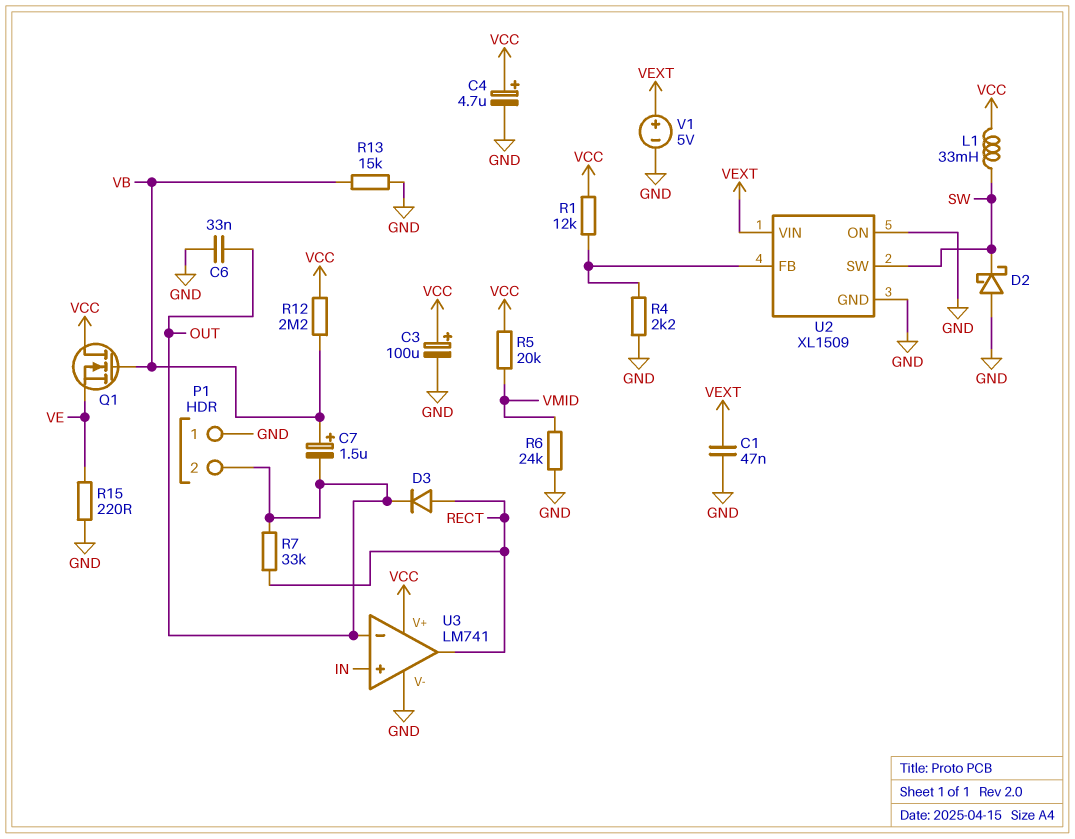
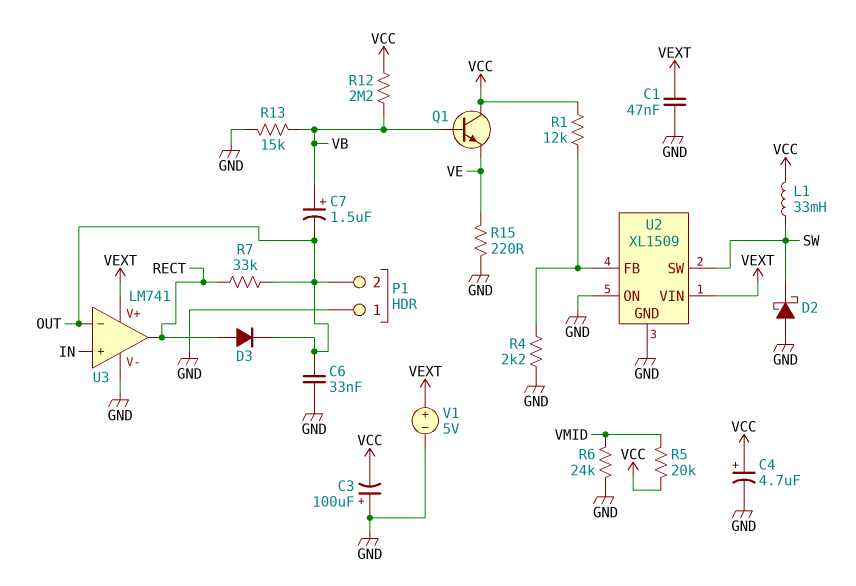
C3: 100uF (plus VCC, minus GND) -> 100uF (plus GND, minus VCC)
Q1: NMOS (G VB, D VCC, S VE) -> NPN (B VB, C VCC, E VE)
U3 pin V+: VCC -> VEXT

